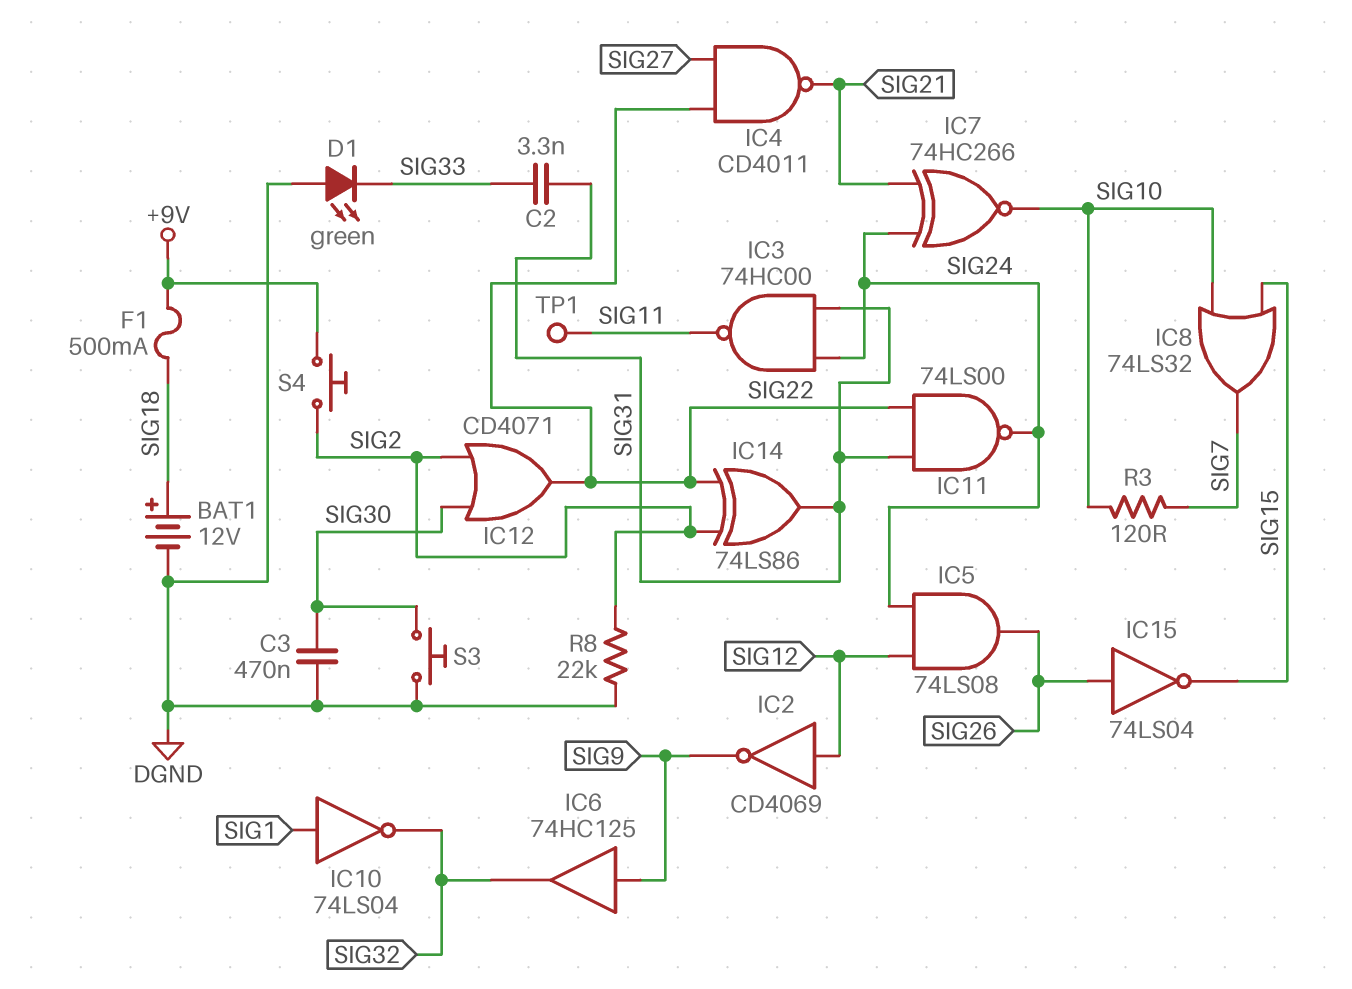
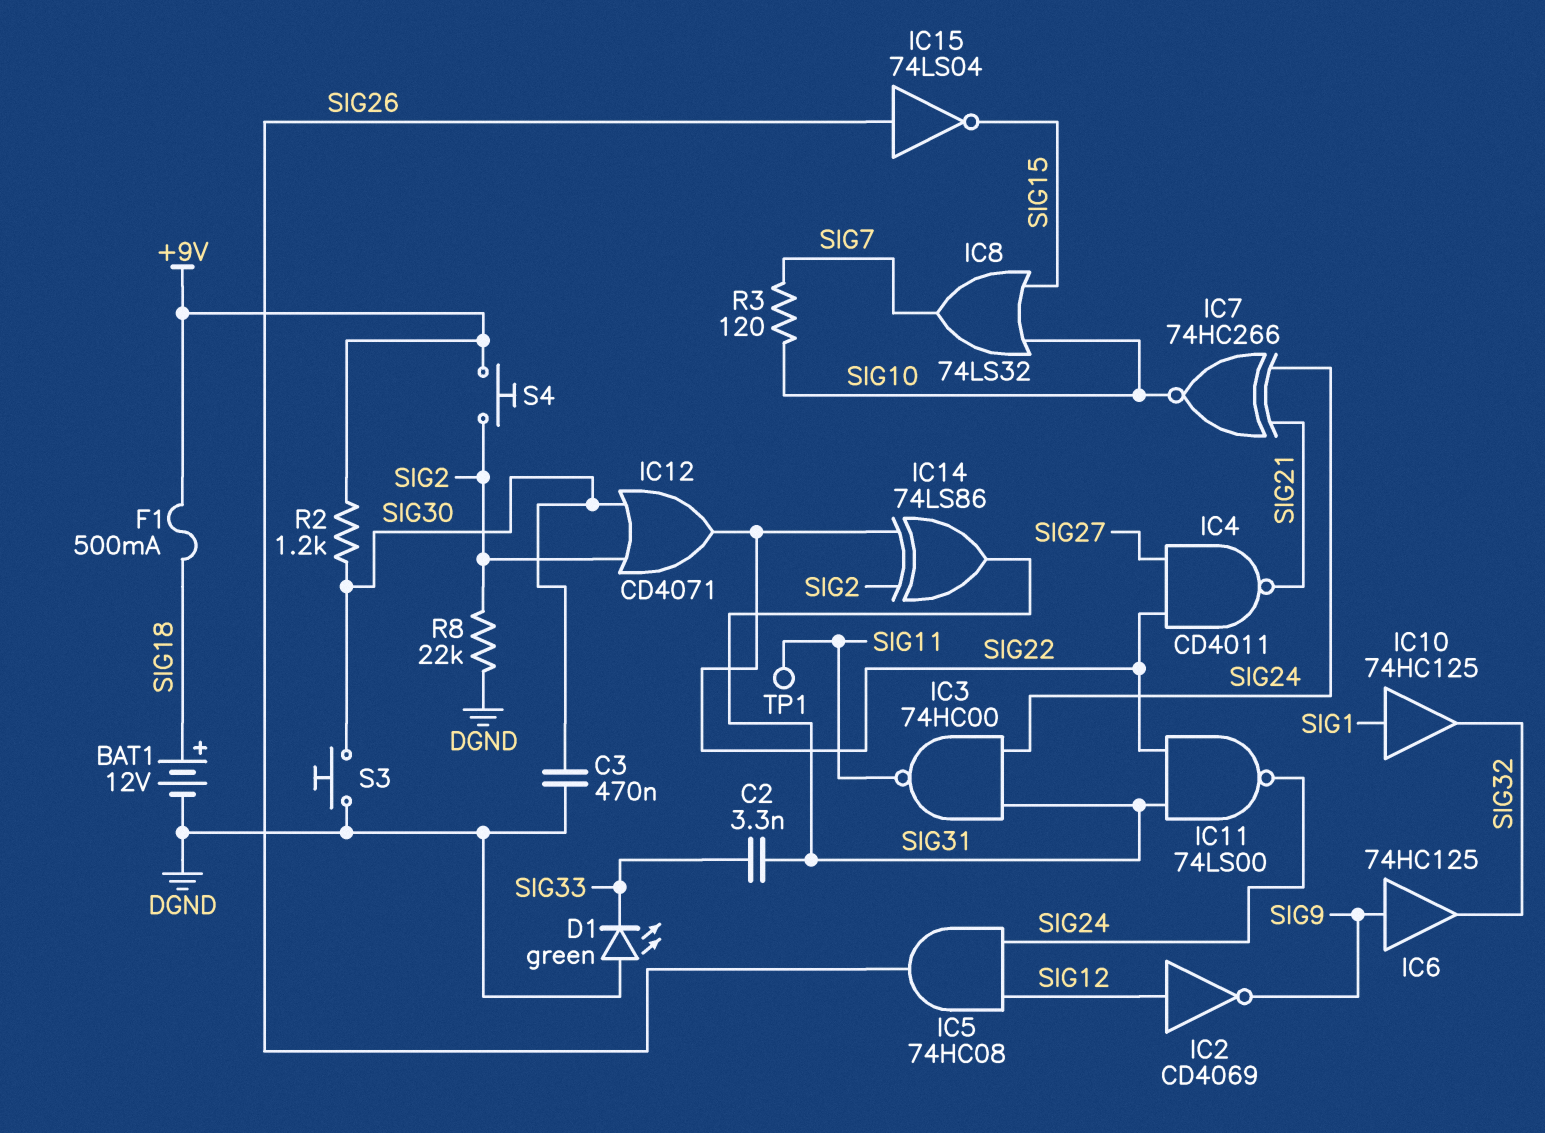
IC5: AND 74LS08 (in SIG12, in SIG24, out SIG26) -> AND 74HC08 (in SIG12, in SIG24, out SIG26)
IC10: NOT 74LS04 (in SIG1, out SIG32) -> buffer 74HC125 (in SIG1, out SIG32)
R2: none -> 1.2k (+9V, SIG30)

